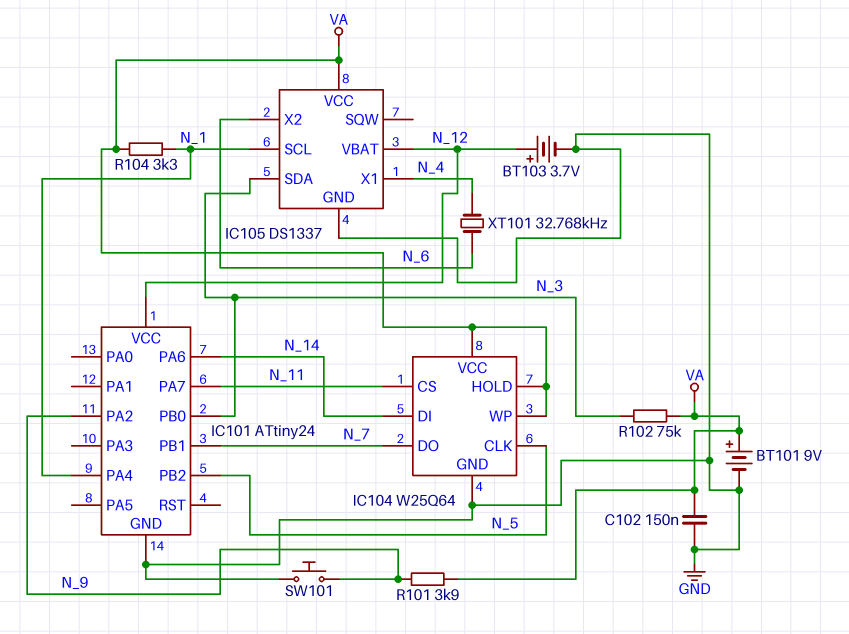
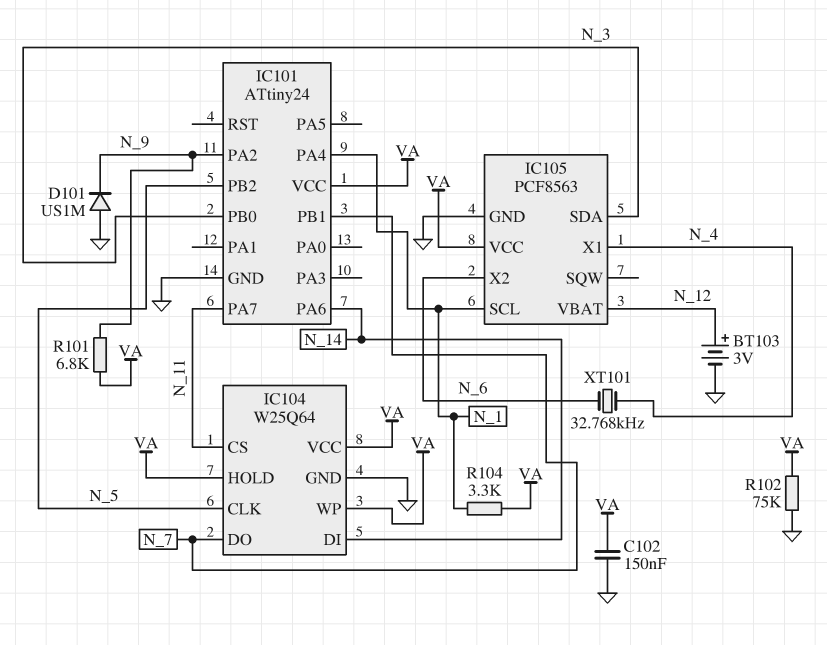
BT101: 9V (plus VA, minus GND) -> none
BT103: 3.7V (plus N_12, minus GND) -> 3V (plus N_12, minus GND)
D101: none -> diode US1M (A GND, K N_9)
IC101 pin VCC: N_12 -> VA
IC105: DS1337 -> PCF8563
R101: 3.9k (N_9, VA) -> 6.8k (N_9, VA)
R102: 75k (N_3, VA) -> 75k (GND, VA)
SW101: button (GND, N_9) -> none

